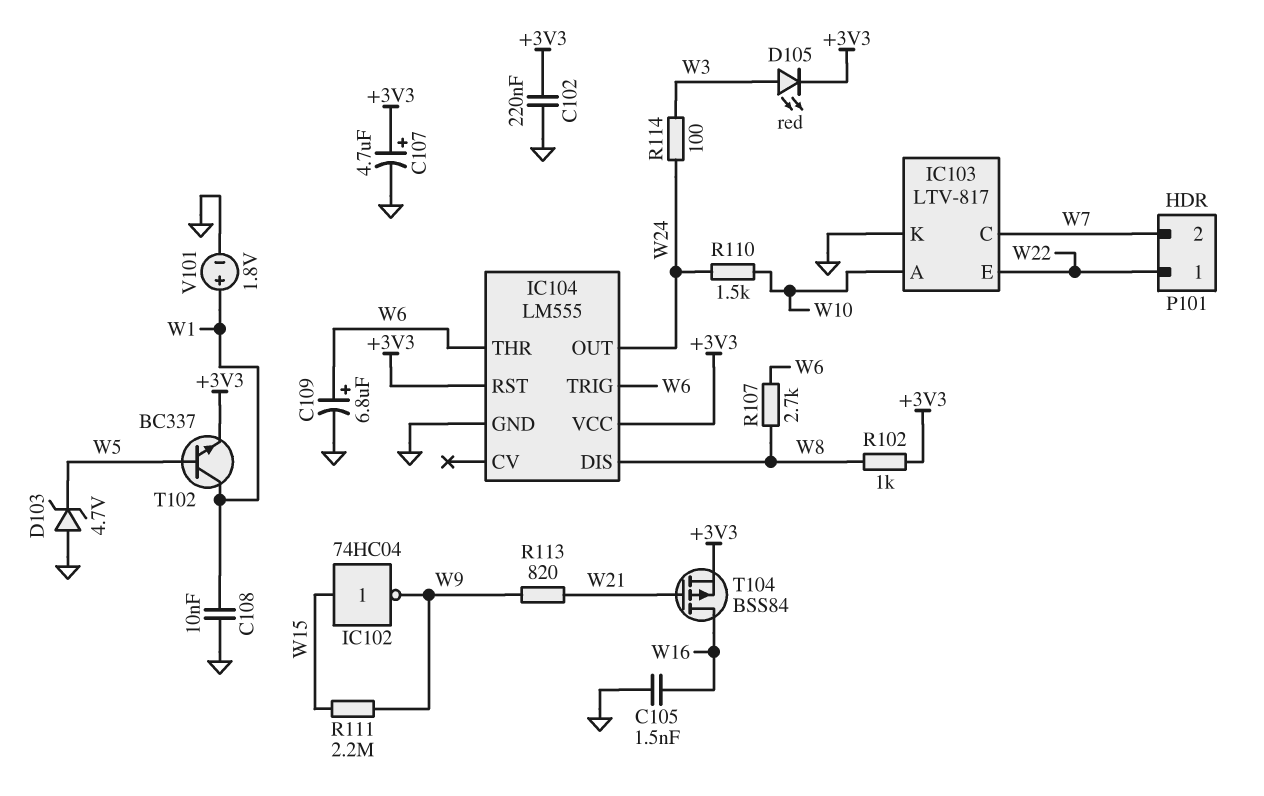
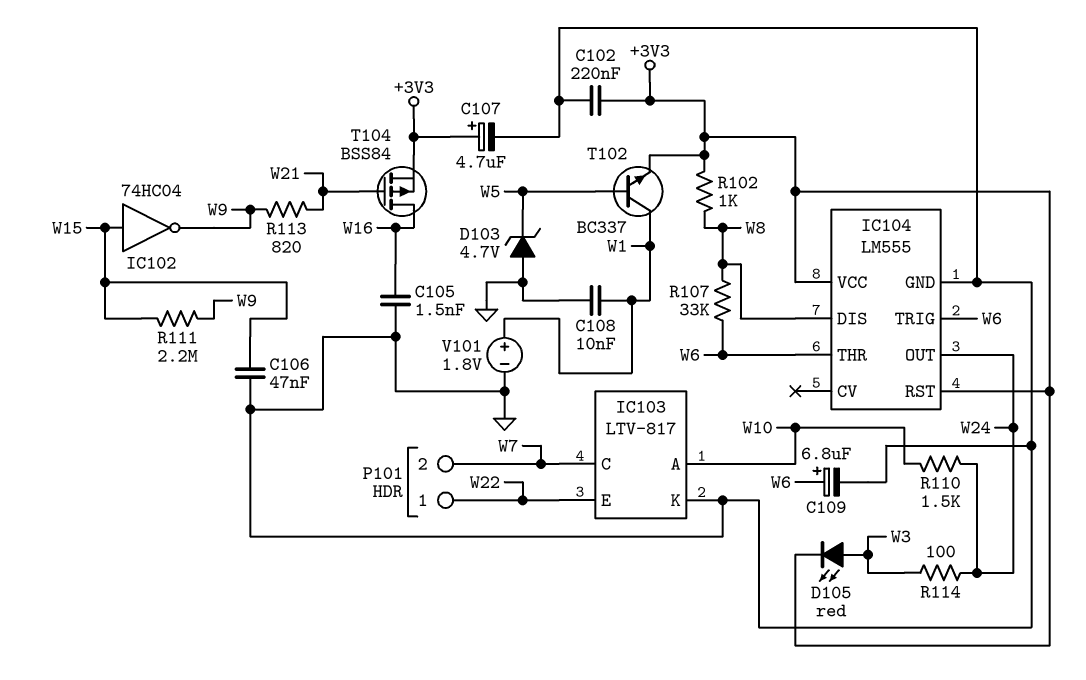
C106: none -> 47nF (GND, W15)
R107: 2.7k (W6, W8) -> 33k (W6, W8)

